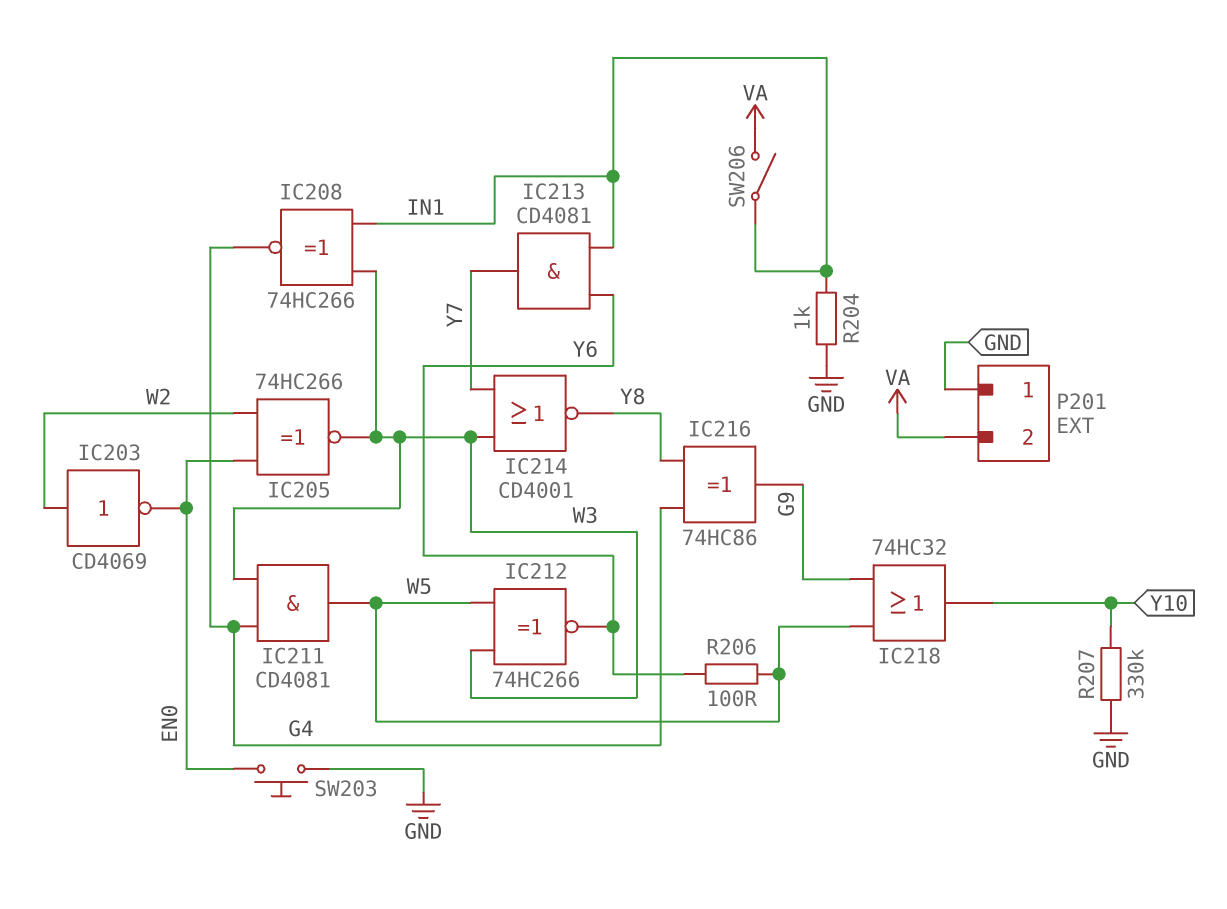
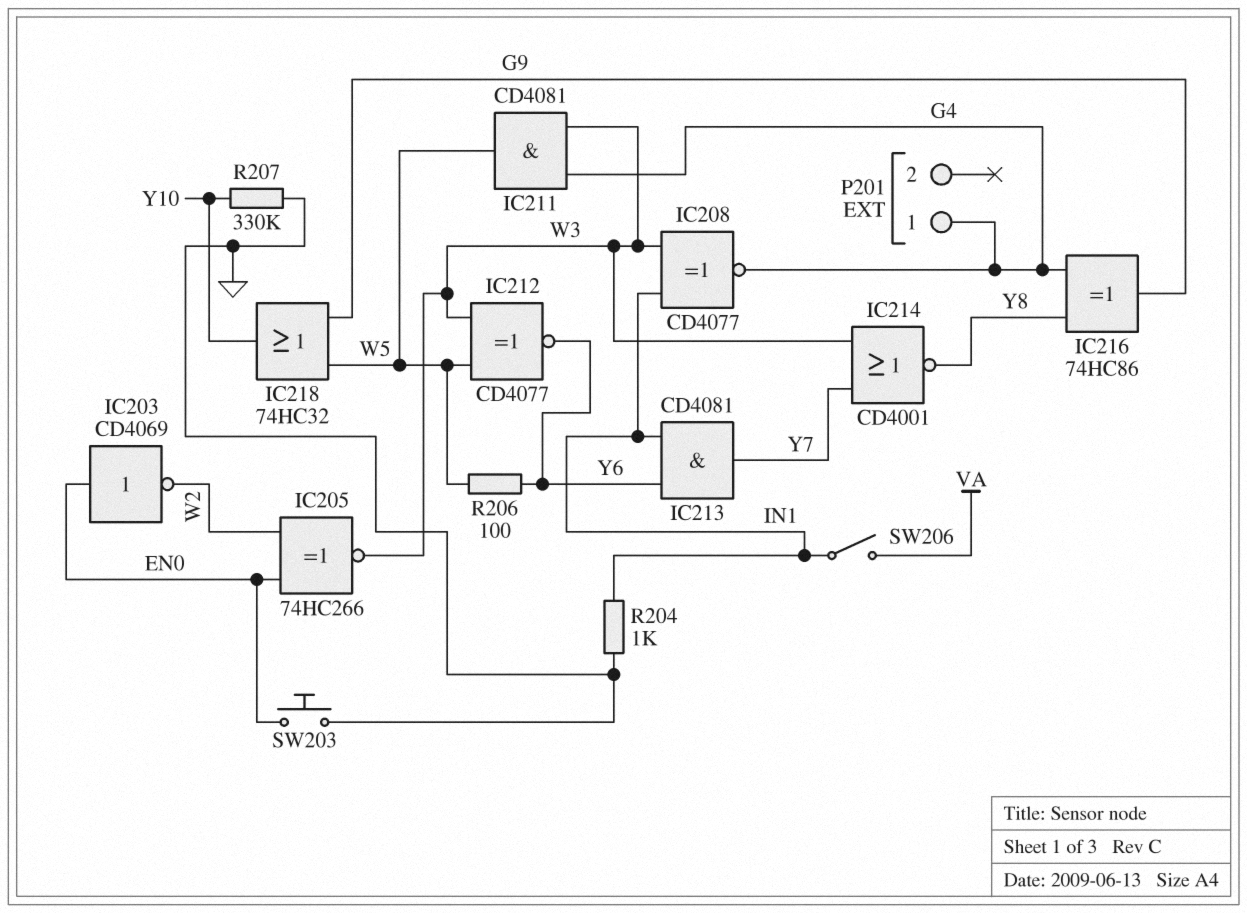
IC203: NOT CD4069 (in W2, out EN0) -> NOT CD4069 (in EN0, out W2)
IC208: XNOR 74HC266 (in IN1, in W3, out G4) -> XNOR CD4077 (in IN1, in W3, out G4)
IC212: XNOR 74HC266 (in W3, in W5, out Y6) -> XNOR CD4077 (in W3, in W5, out Y6)
P201 pin 1: GND -> G4
P201 pin 2: VA -> none

